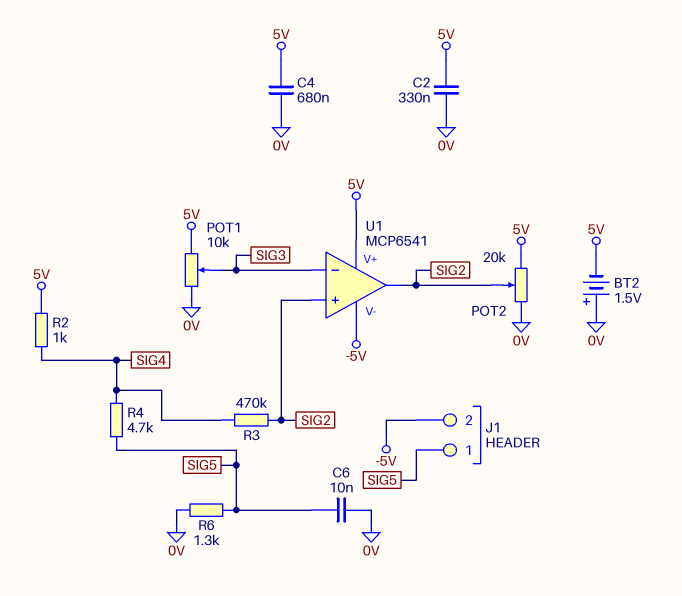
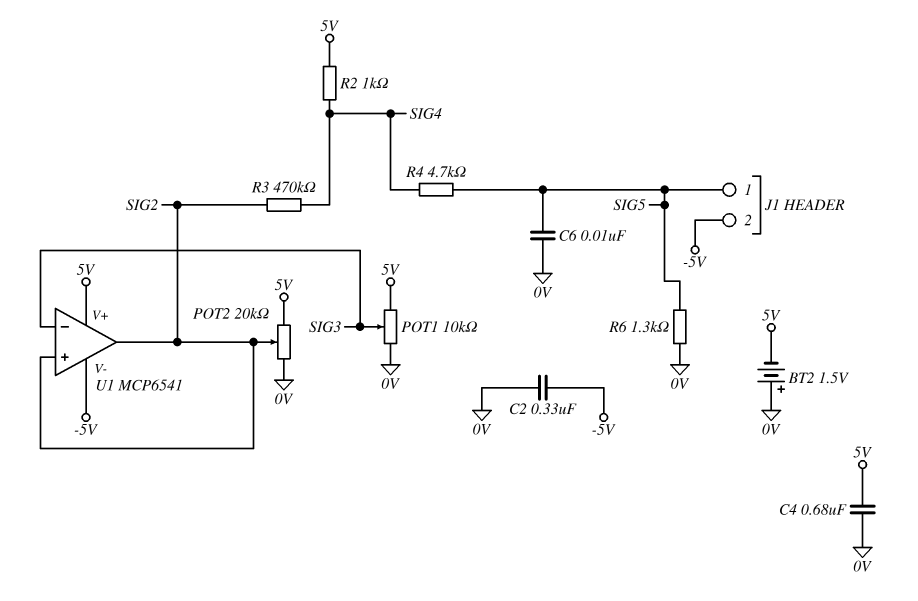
C2: 330nF (0V, 5V) -> 330nF (-5V, 0V)

